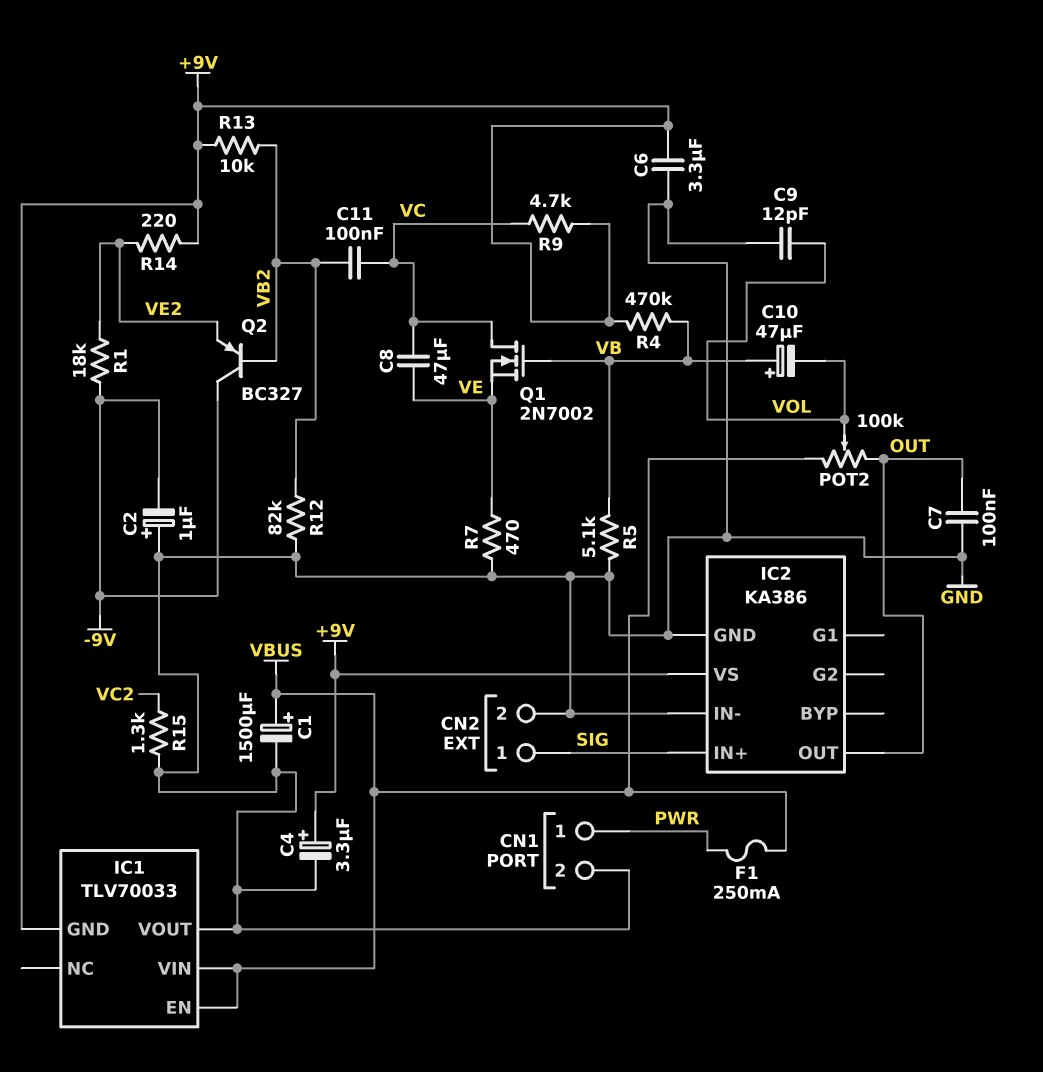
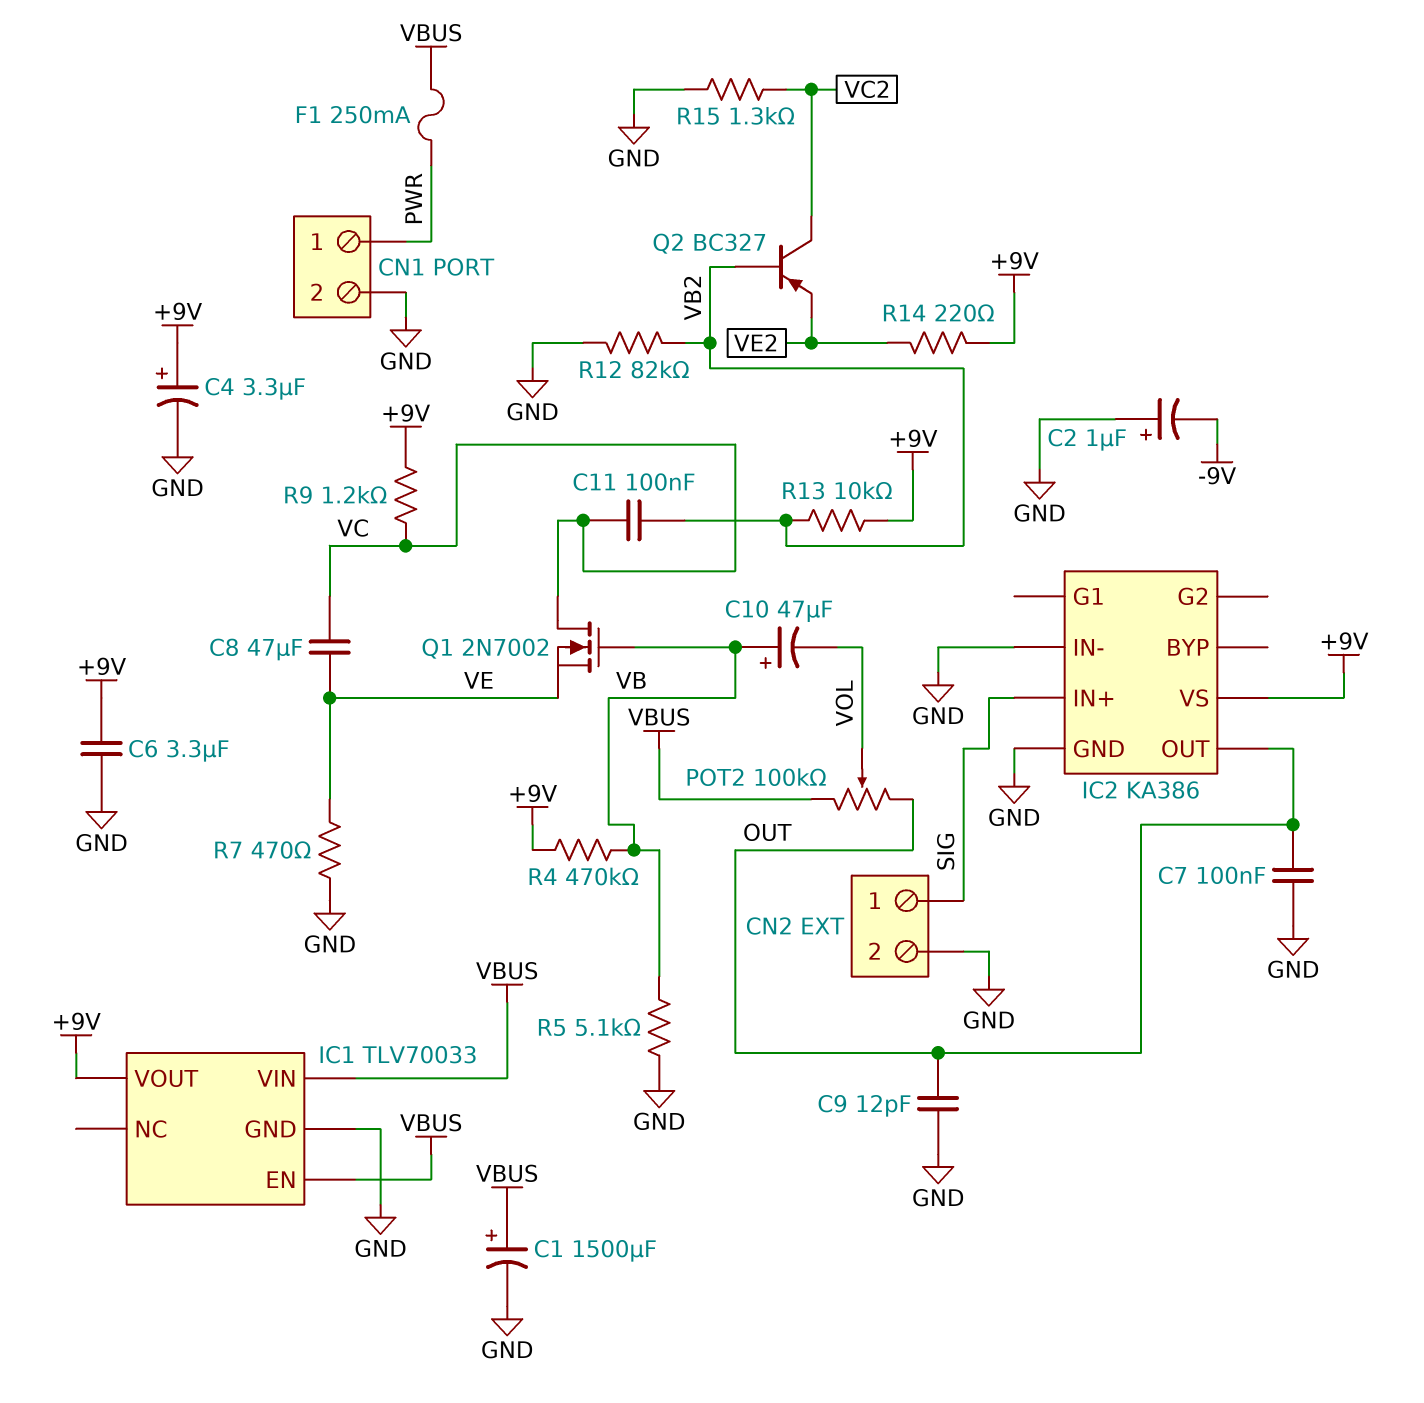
C9: 12pF (GND, VOL) -> 12pF (GND, OUT)
IC1 pin GND: +9V -> GND
IC1 pin VOUT: GND -> +9V
Q2: PNP BC327 (B VB2, C -9V, E VE2) -> PNP BC327 (B VB2, C VC2, E VE2)
R1: 18k (-9V, VE2) -> none
R9: 4.7k (+9V, VC) -> 1.2k (+9V, VC)

